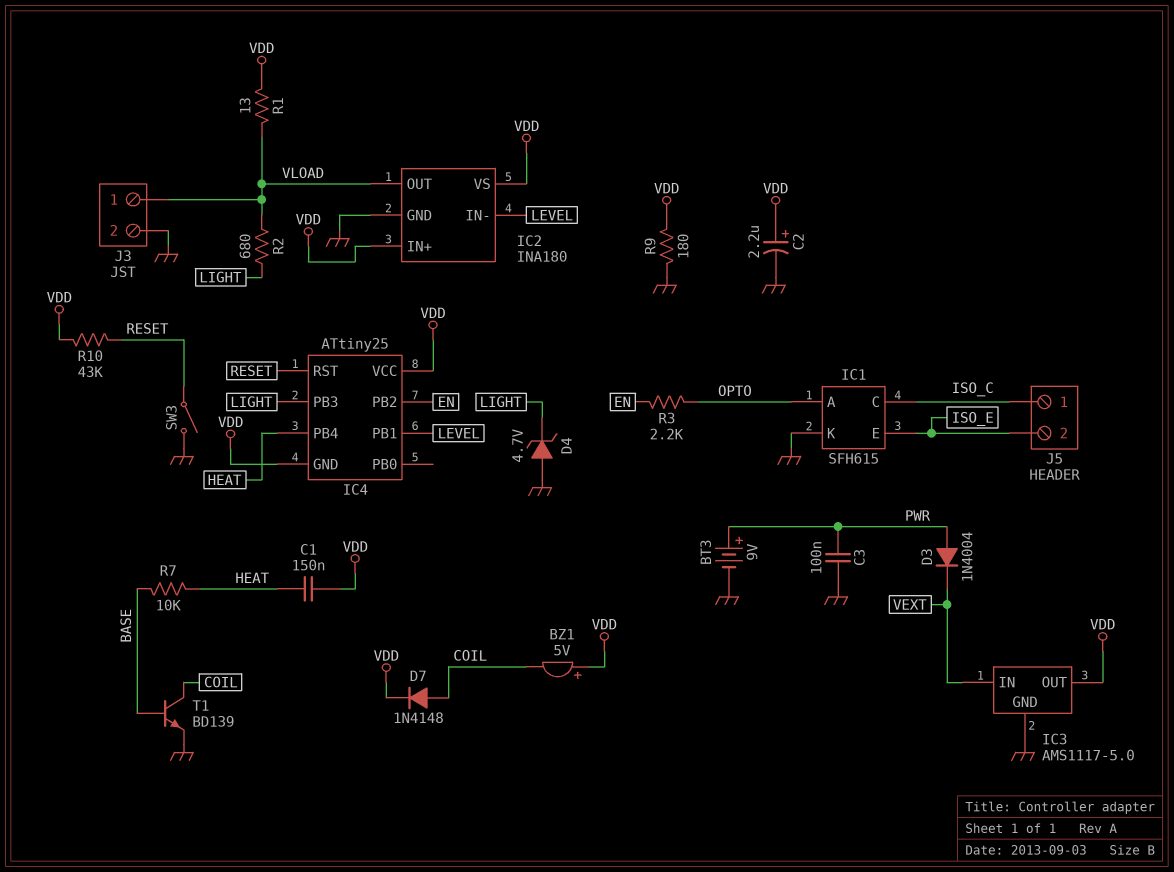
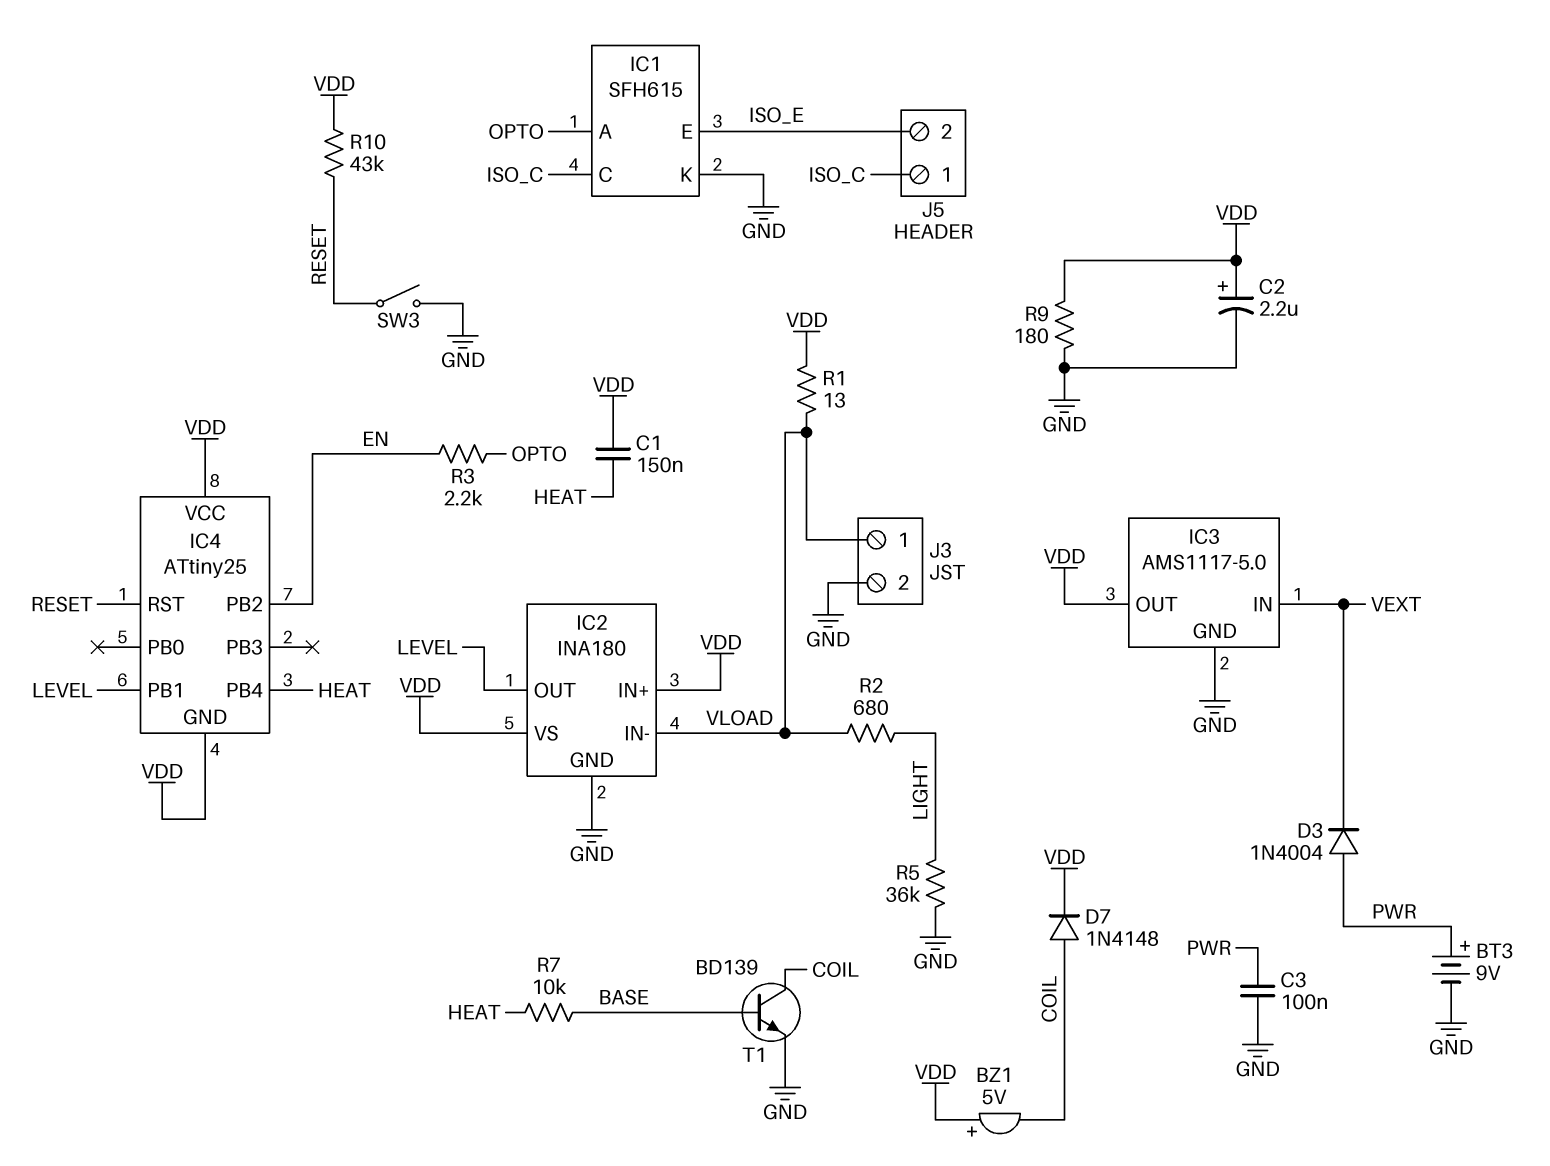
D4: zener 4.7V (A GND, K LIGHT) -> none
IC2 pin IN-: LEVEL -> VLOAD
IC2 pin OUT: VLOAD -> LEVEL
IC4 pin PB3: LIGHT -> none
R5: none -> 36k (GND, LIGHT)

